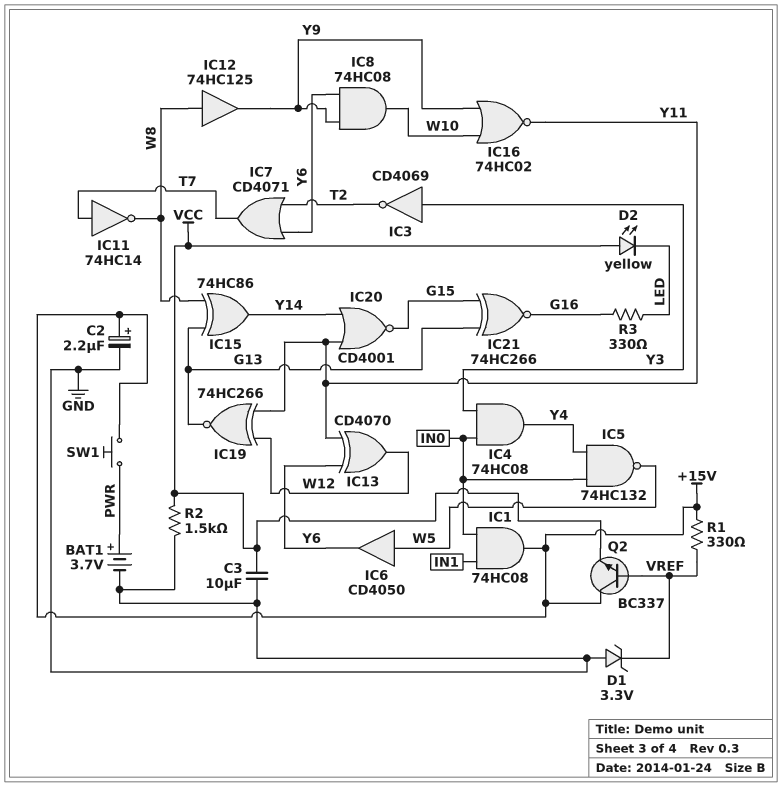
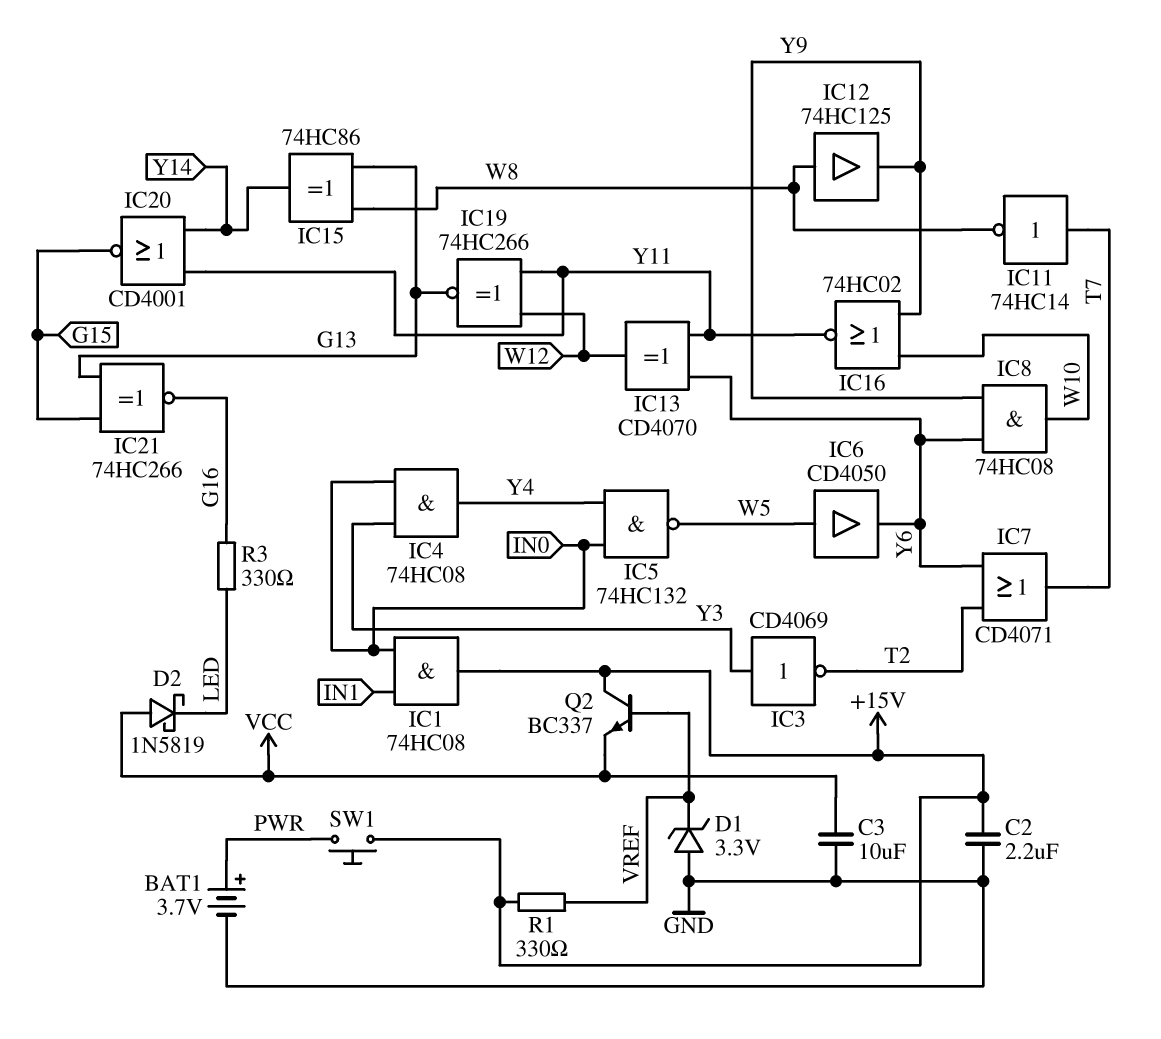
C2: 2.2uF (plus +15V, minus GND) -> 2.2uF (+15V, GND)
D2: LED yellow (A VCC, K LED) -> schottky 1N5819 (A VCC, K LED)
R2: 1.5k (GND, VCC) -> none

